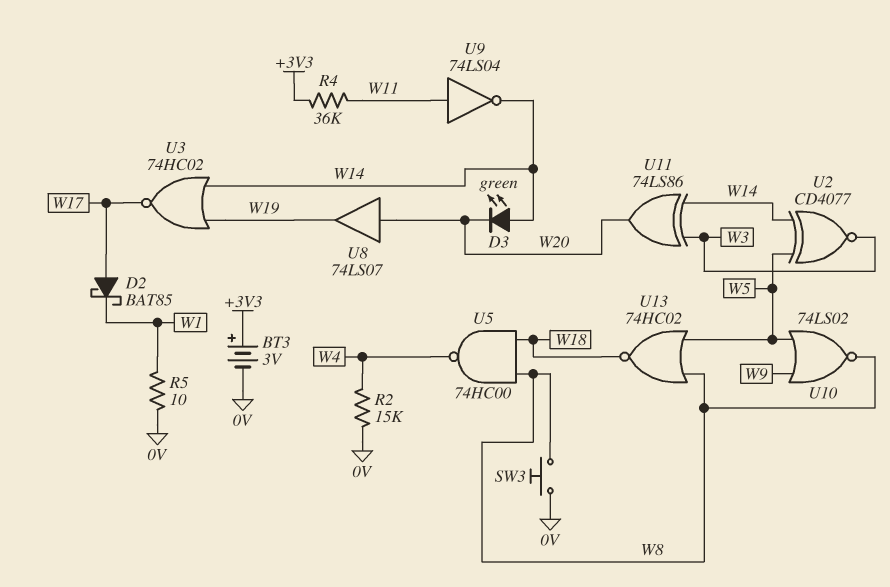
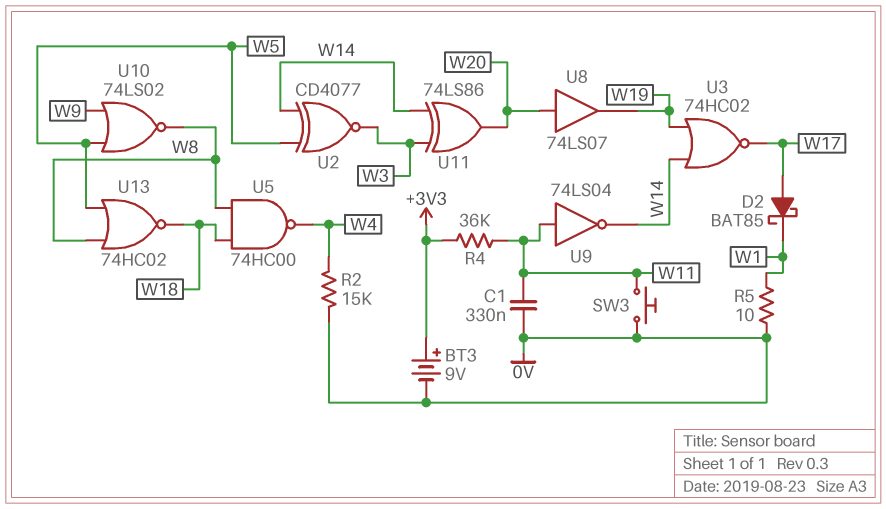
BT3: 3V (plus +3V3, minus 0V) -> 9V (plus +3V3, minus 0V)
C1: none -> 330nF (0V, W11)
D3: LED green (A W14, K W20) -> none
SW3: button (0V, W8) -> button (0V, W11)

